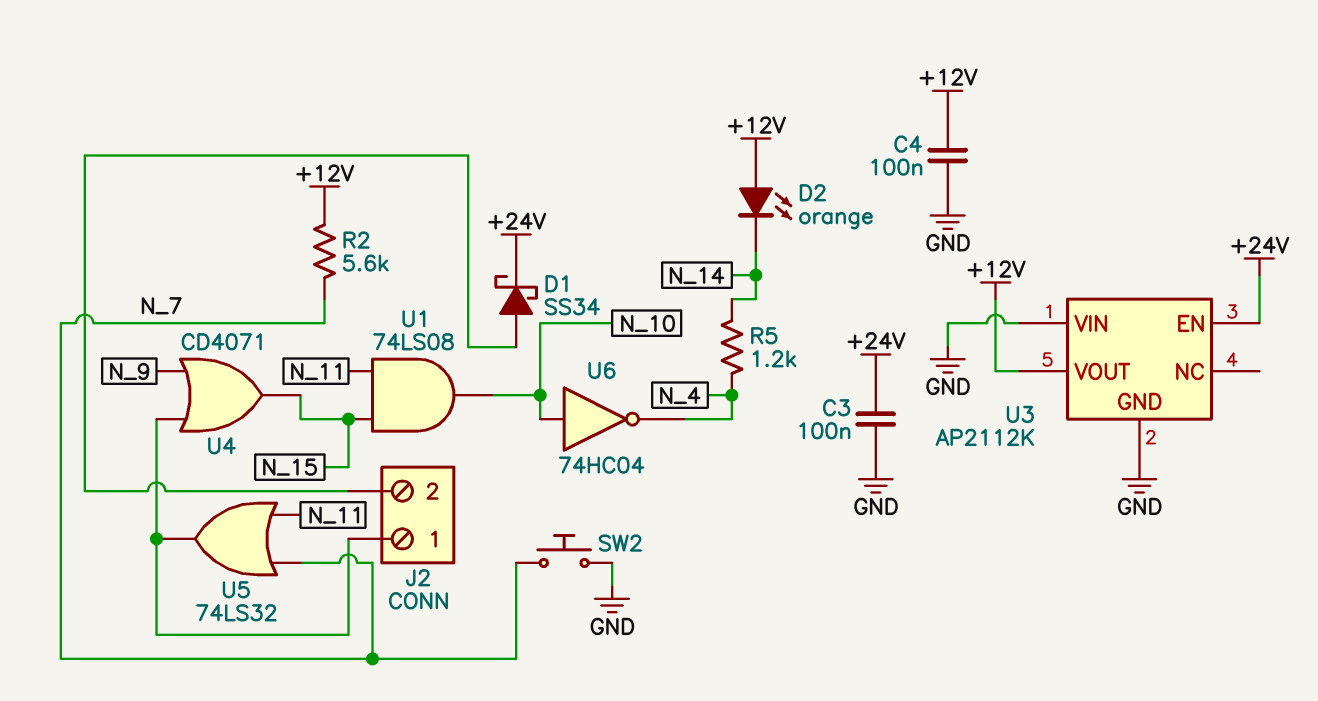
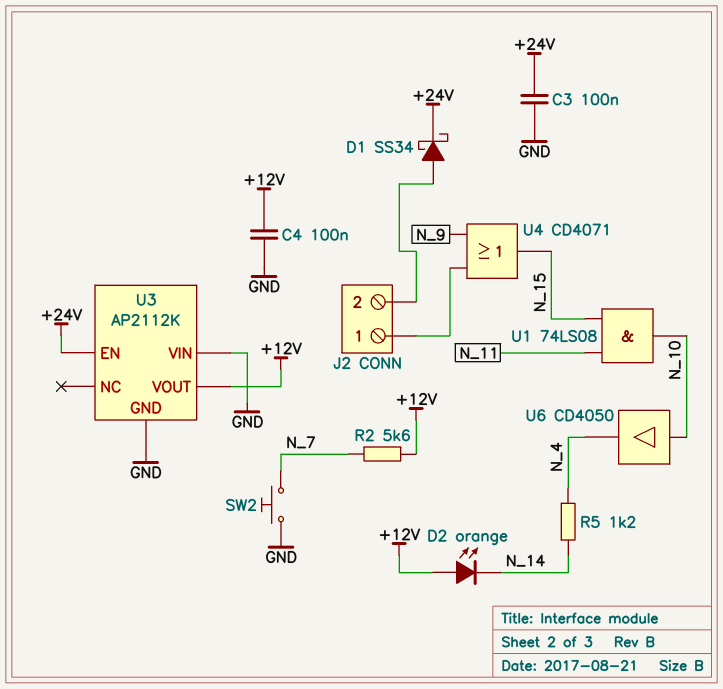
U5: OR 74LS32 (in N_7, in N_11, out J2/1) -> none
U6: NOT 74HC04 (in N_10, out N_4) -> buffer CD4050 (in N_10, out N_4)

